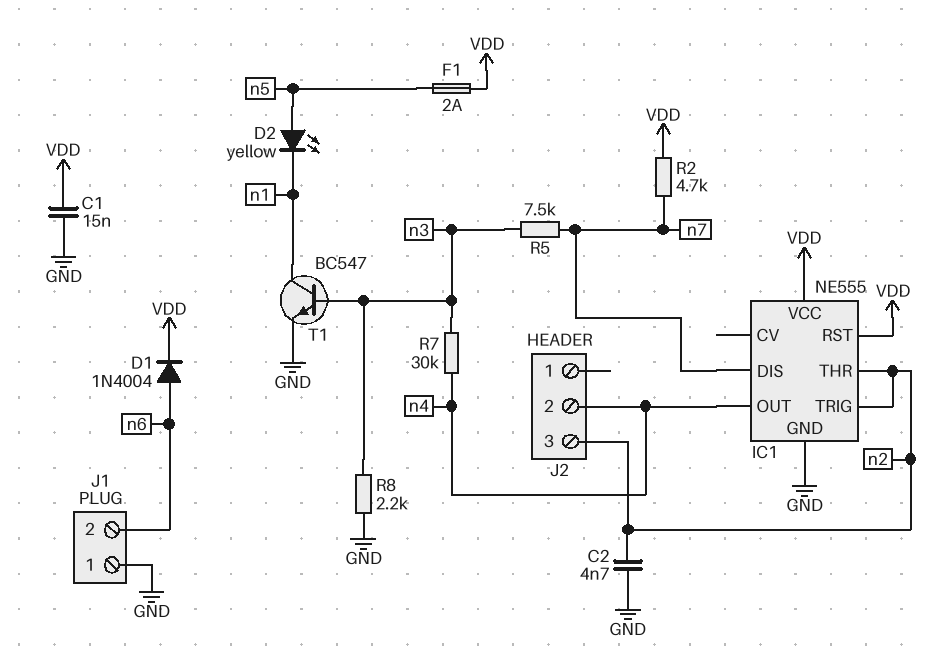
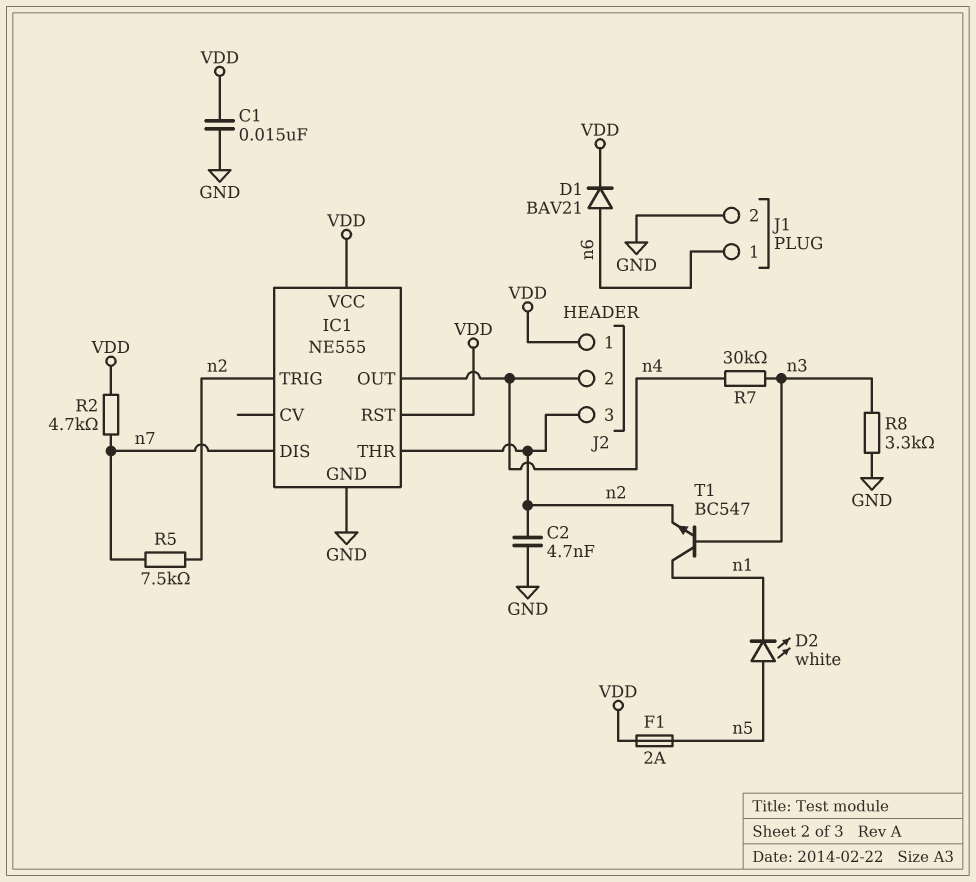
D1: diode 1N4004 (A n6, K VDD) -> diode BAV21 (A n6, K VDD)
D2: LED yellow (A n5, K n1) -> LED white (A n5, K n1)
J1 pin 1: GND -> n6
J1 pin 2: n6 -> GND
J2 pin 1: none -> VDD
R5: 7.5k (n3, n7) -> 7.5k (n2, n7)
R8: 2.2k (GND, n3) -> 3.3k (GND, n3)
T1: NPN BC547 (B n3, C n1, E GND) -> NPN BC547 (B n3, C n1, E n2)

